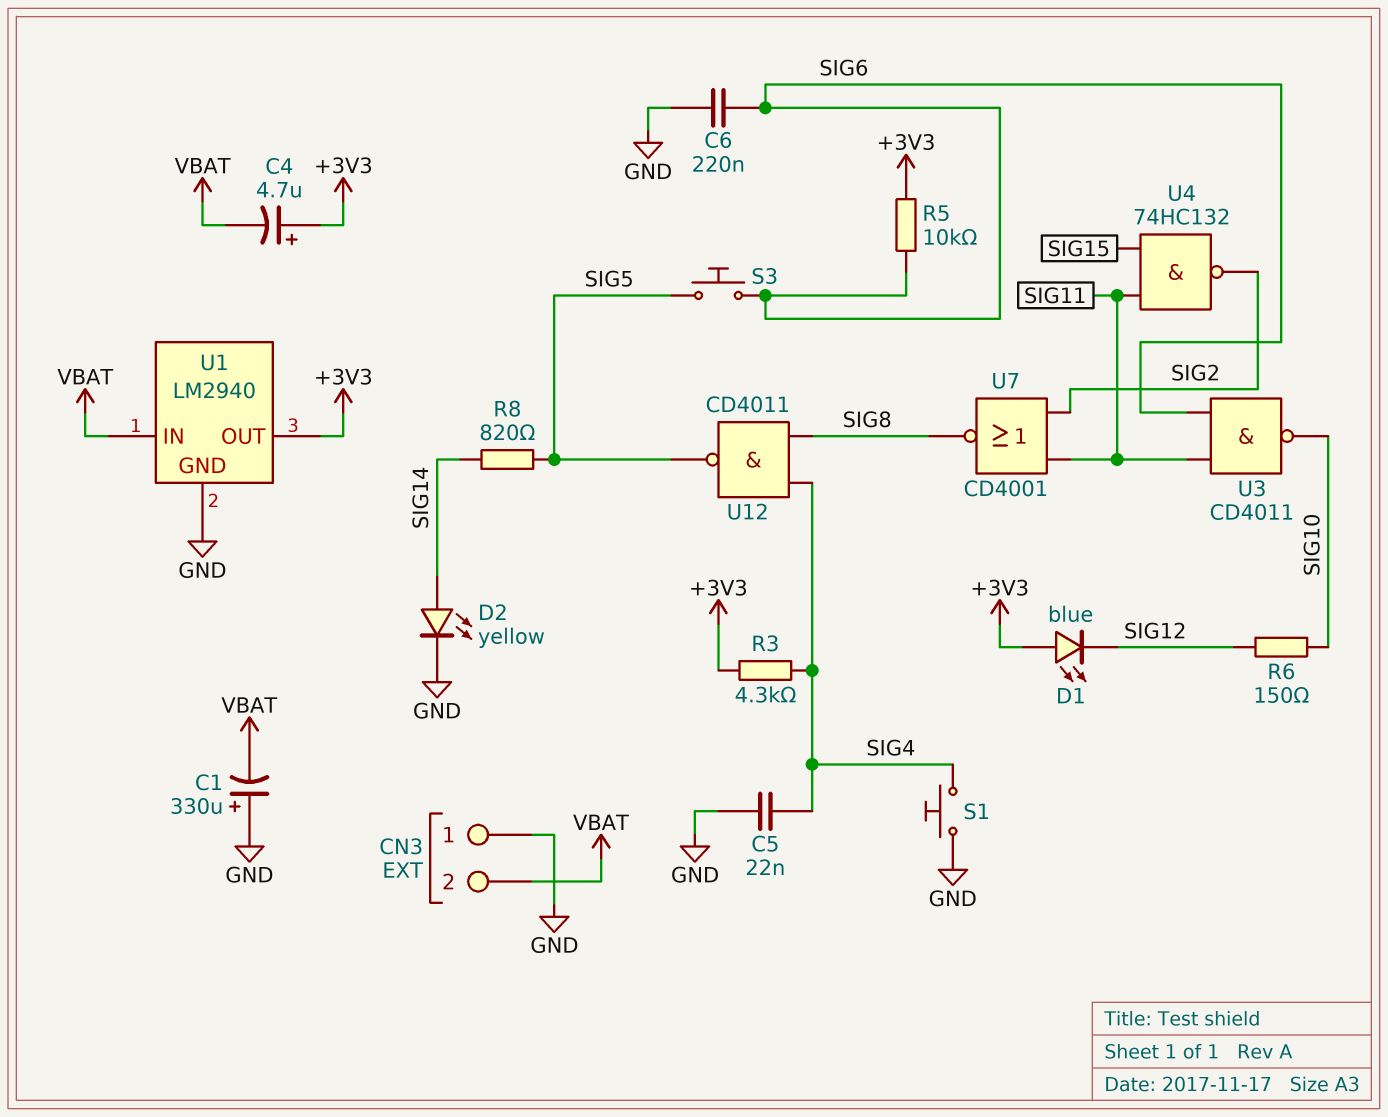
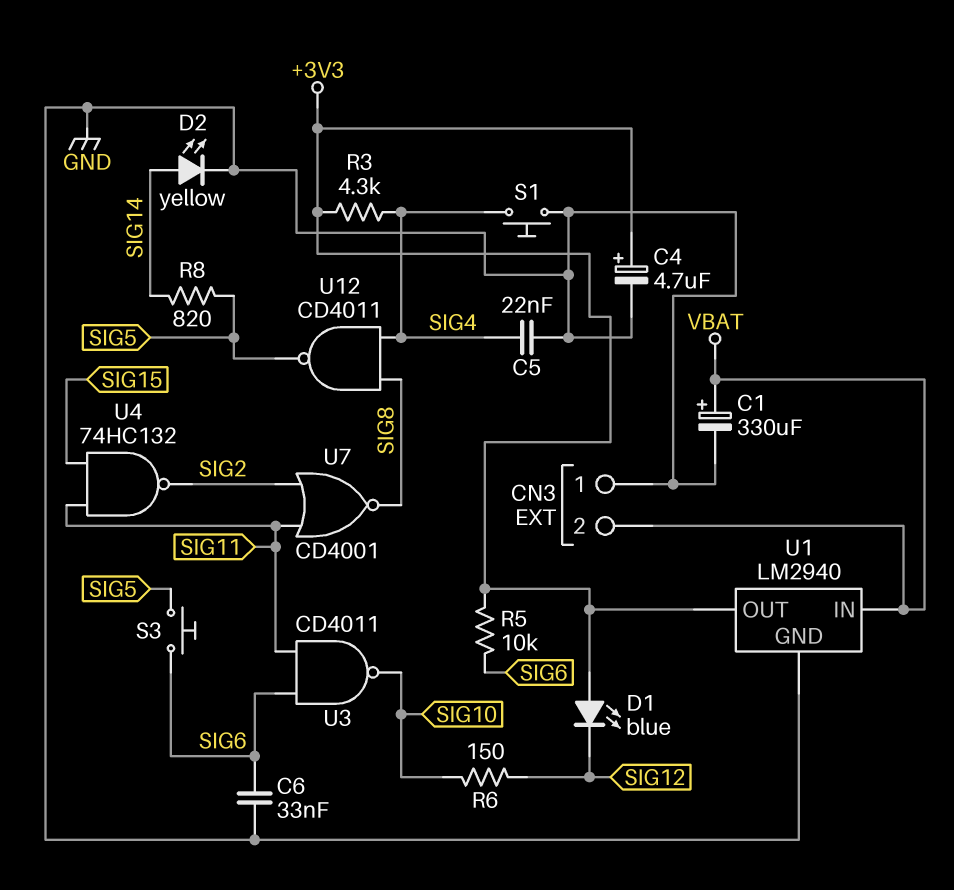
C1: 330uF (plus GND, minus VBAT) -> 330uF (plus VBAT, minus GND)
C4: 4.7uF (plus +3V3, minus VBAT) -> 4.7uF (plus +3V3, minus GND)
C6: 220nF (GND, SIG6) -> 33nF (GND, SIG6)

